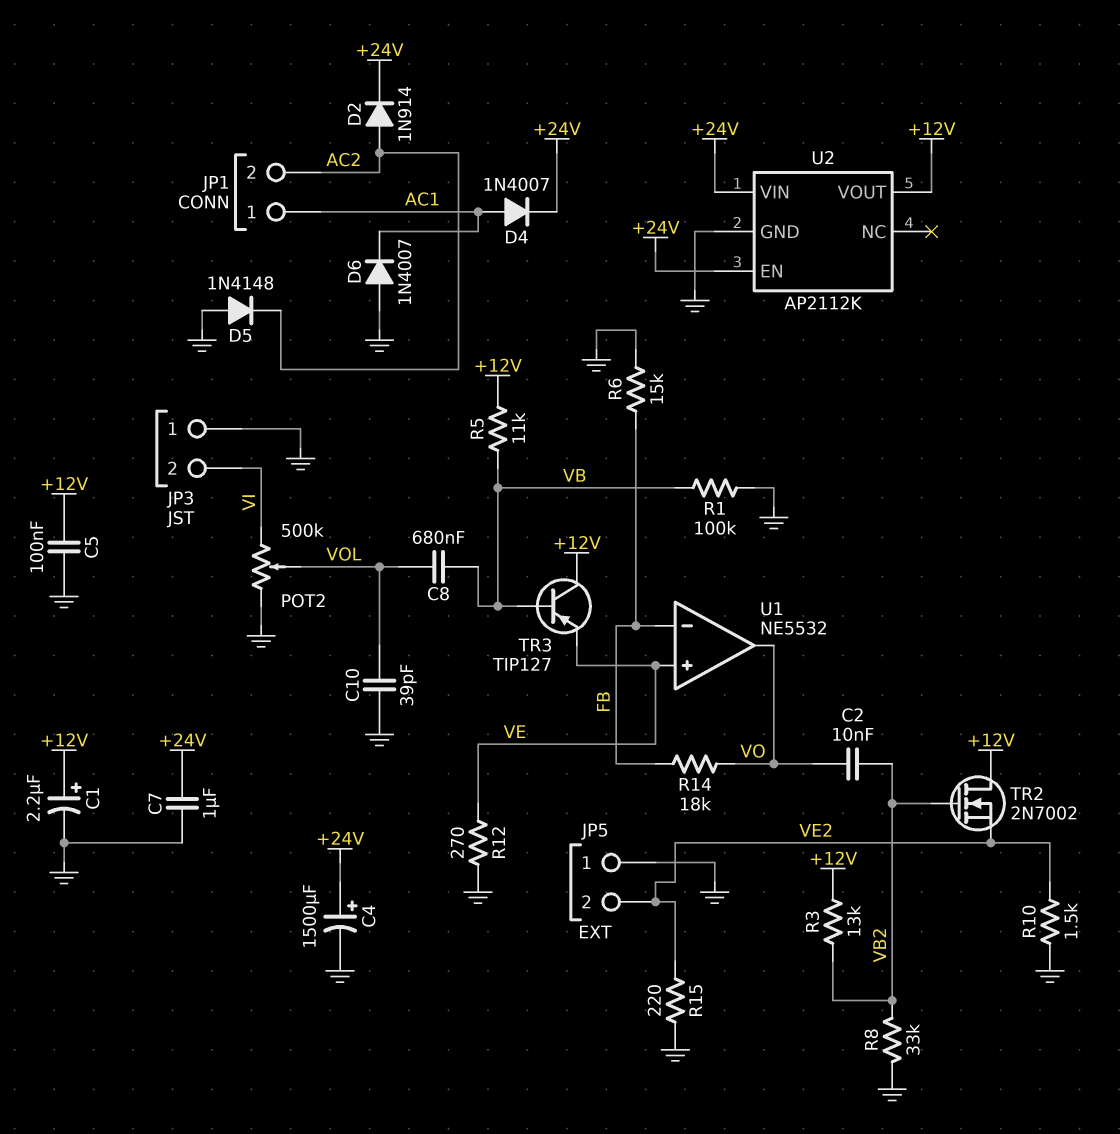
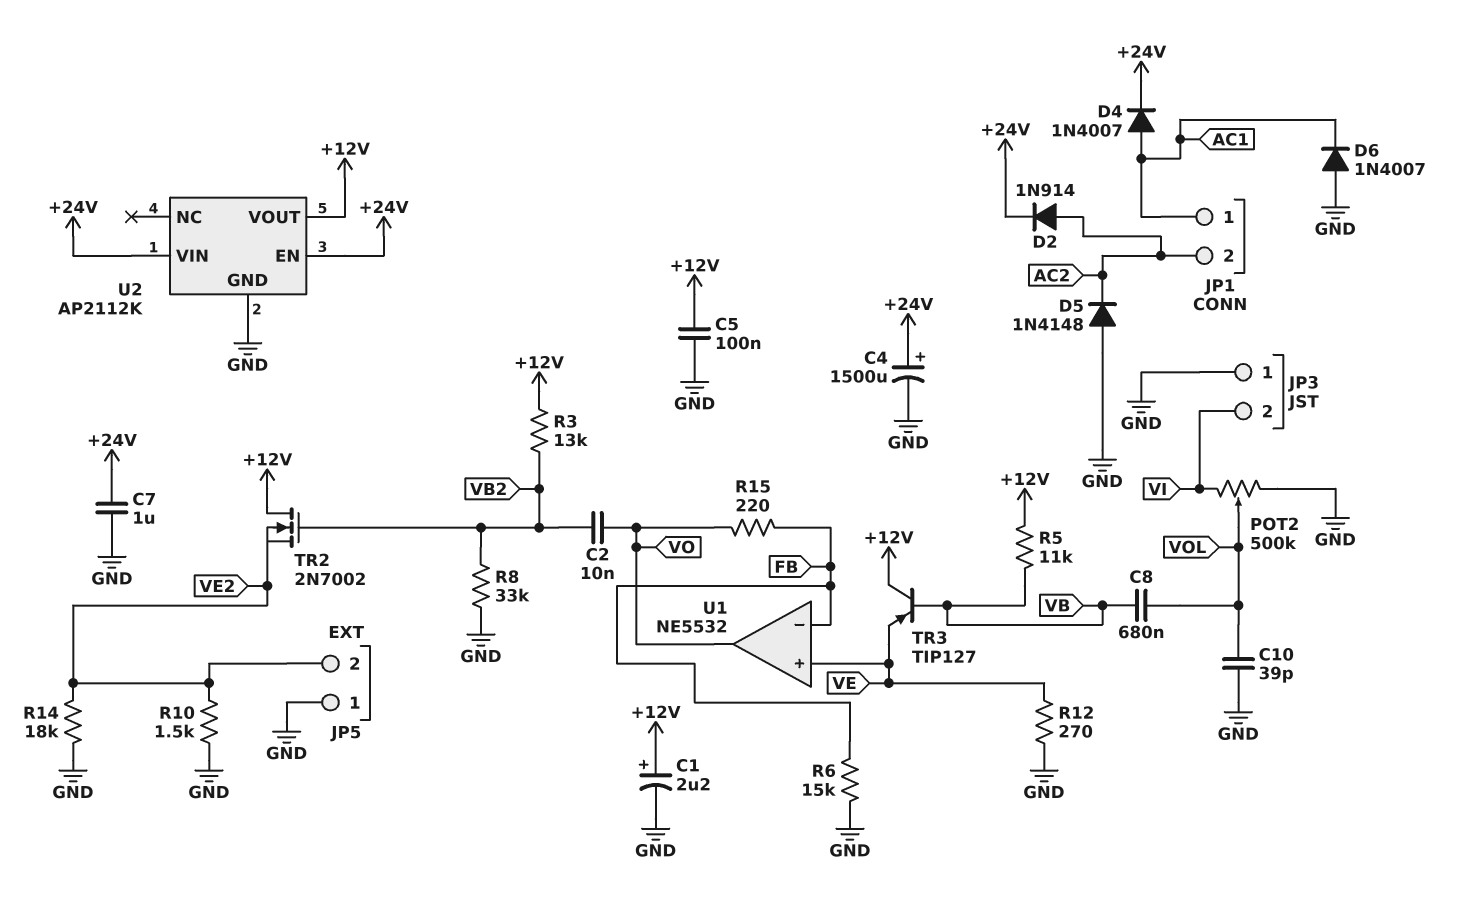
R1: 100k (GND, VB) -> none
R14: 18k (FB, VO) -> 18k (GND, VE2)
R15: 220 (GND, VE2) -> 220 (FB, VO)

